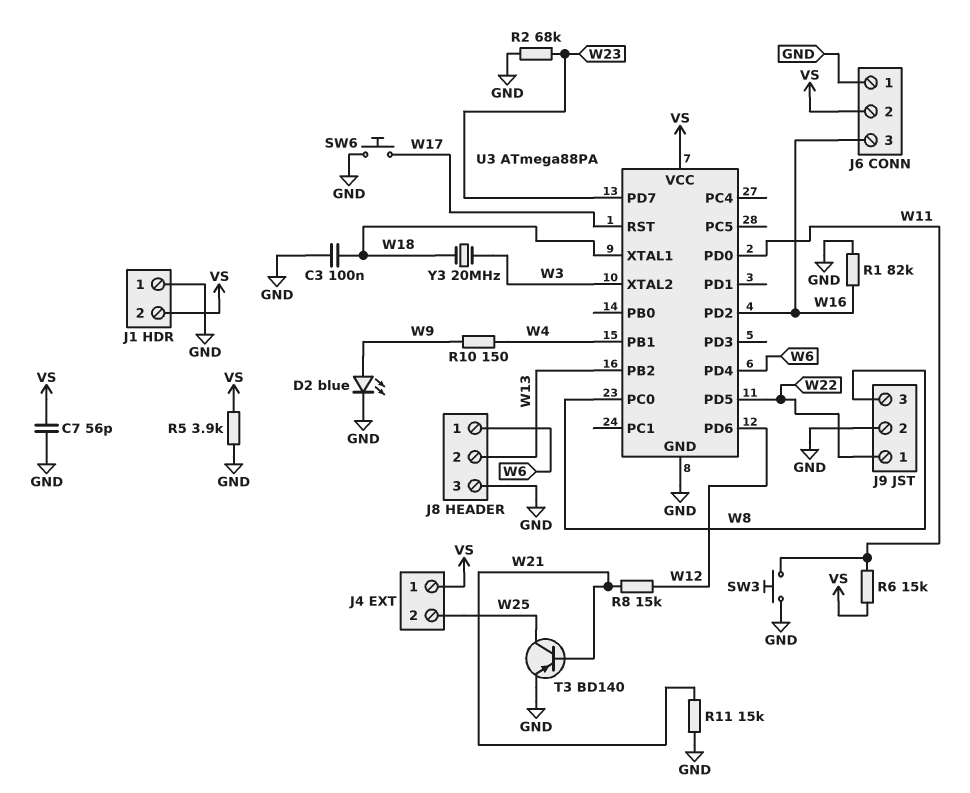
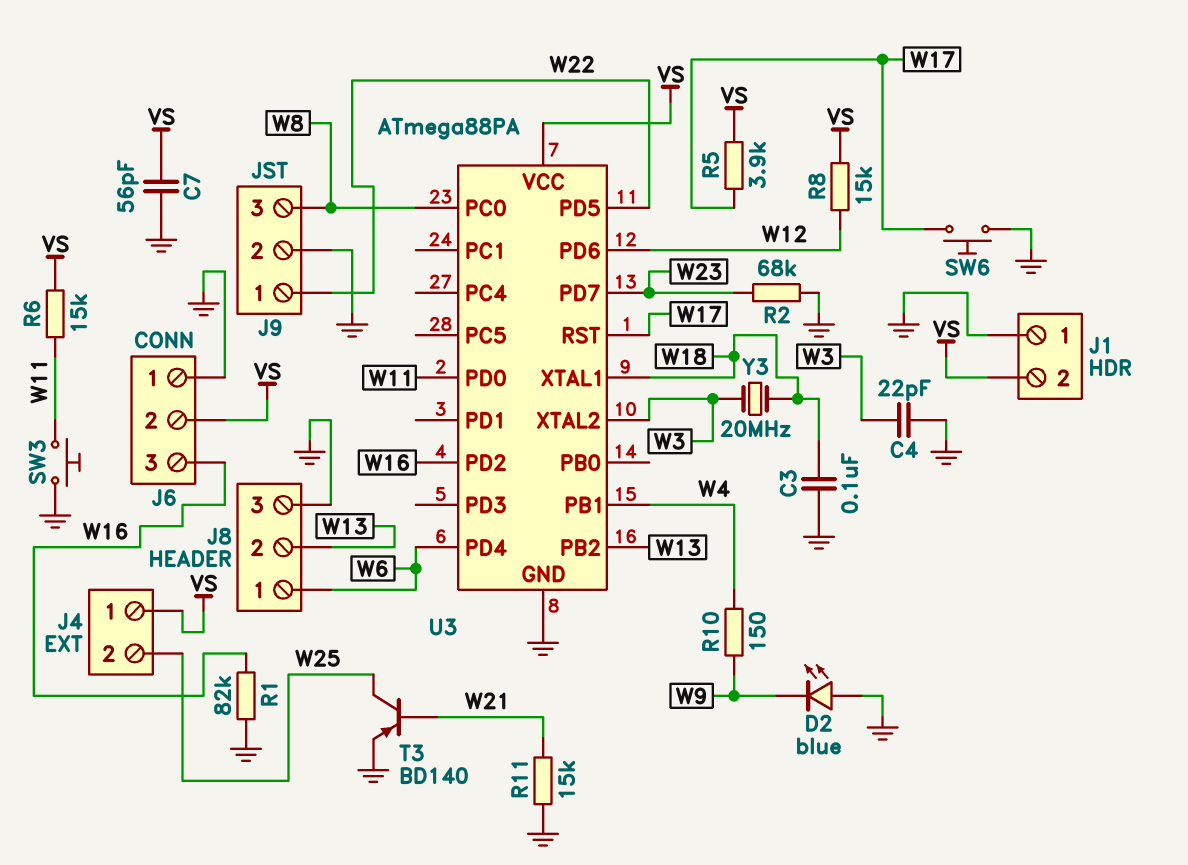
C4: none -> 22pF (GND, W3)
D2: LED blue (A W9, K GND) -> LED blue (A GND, K W9)
R5: 3.9k (GND, VS) -> 3.9k (VS, W17)
R8: 15k (W12, W21) -> 15k (VS, W12)

